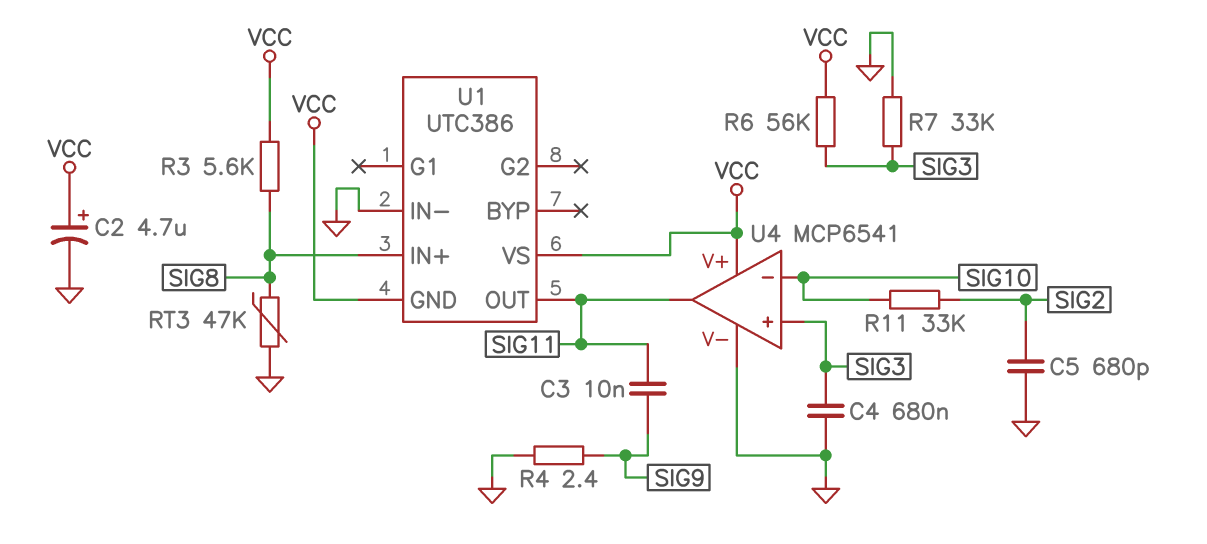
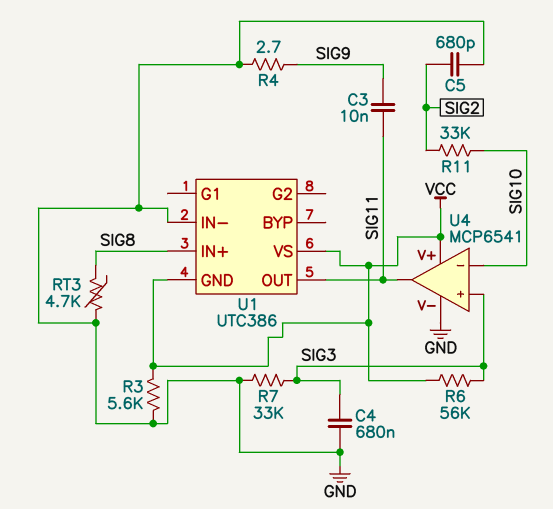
C2: 4.7uF (plus VCC, minus GND) -> none
R3: 5.6k (SIG8, VCC) -> 5.6k (GND, VCC)
R4: 2.4 (GND, SIG9) -> 2.7 (GND, SIG9)
RT3: 47k (GND, SIG8) -> 4.7k (GND, SIG8)

